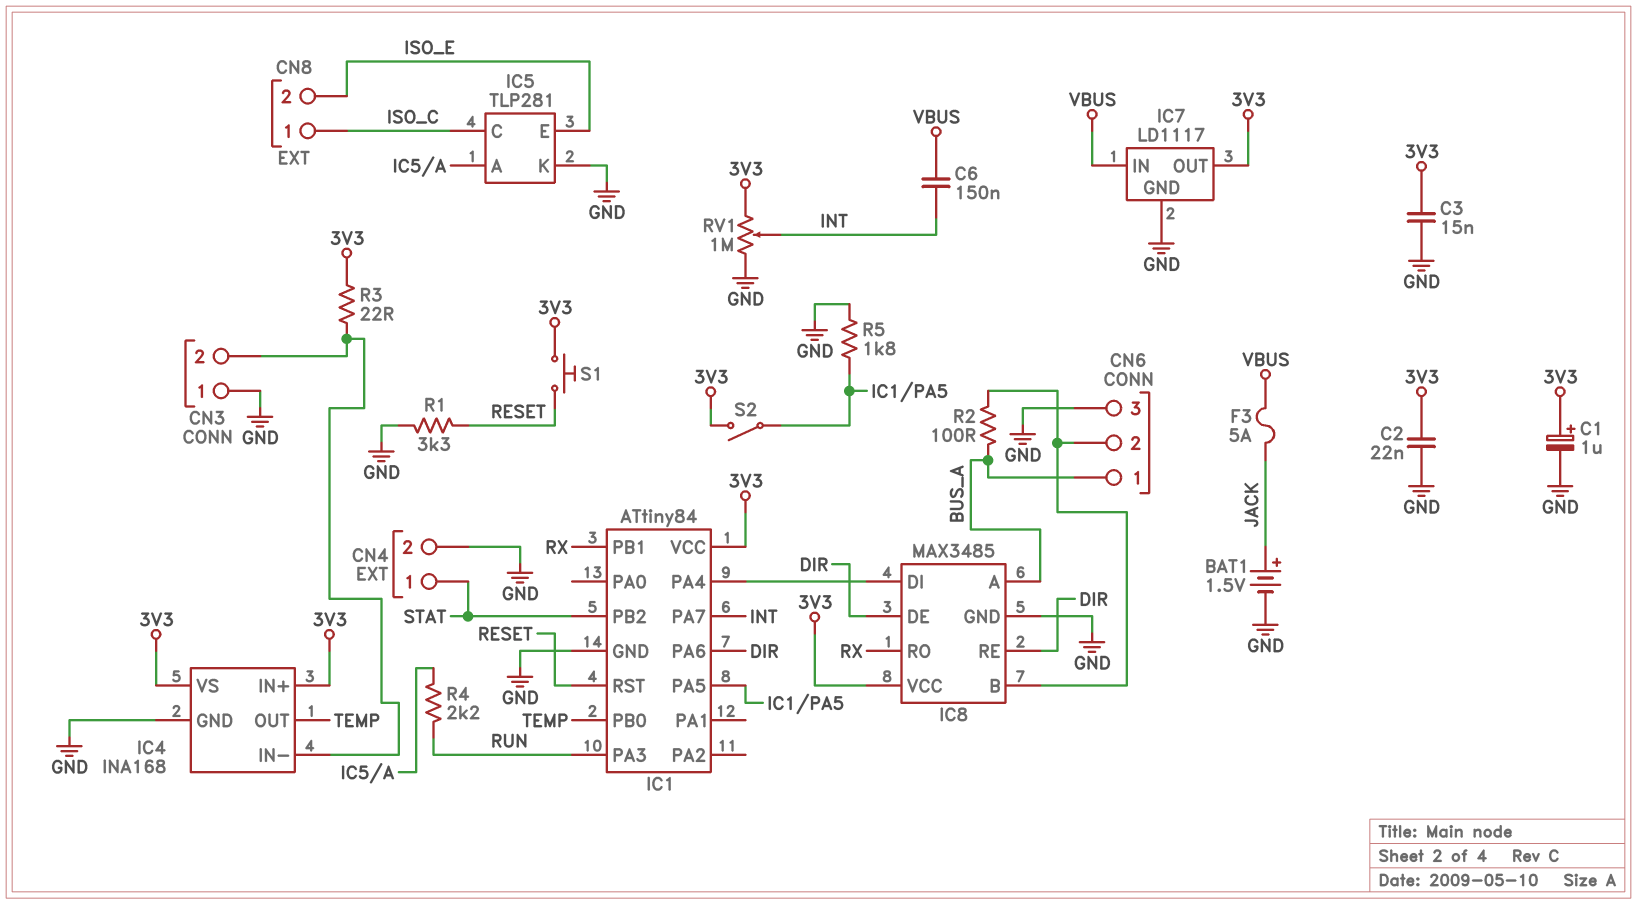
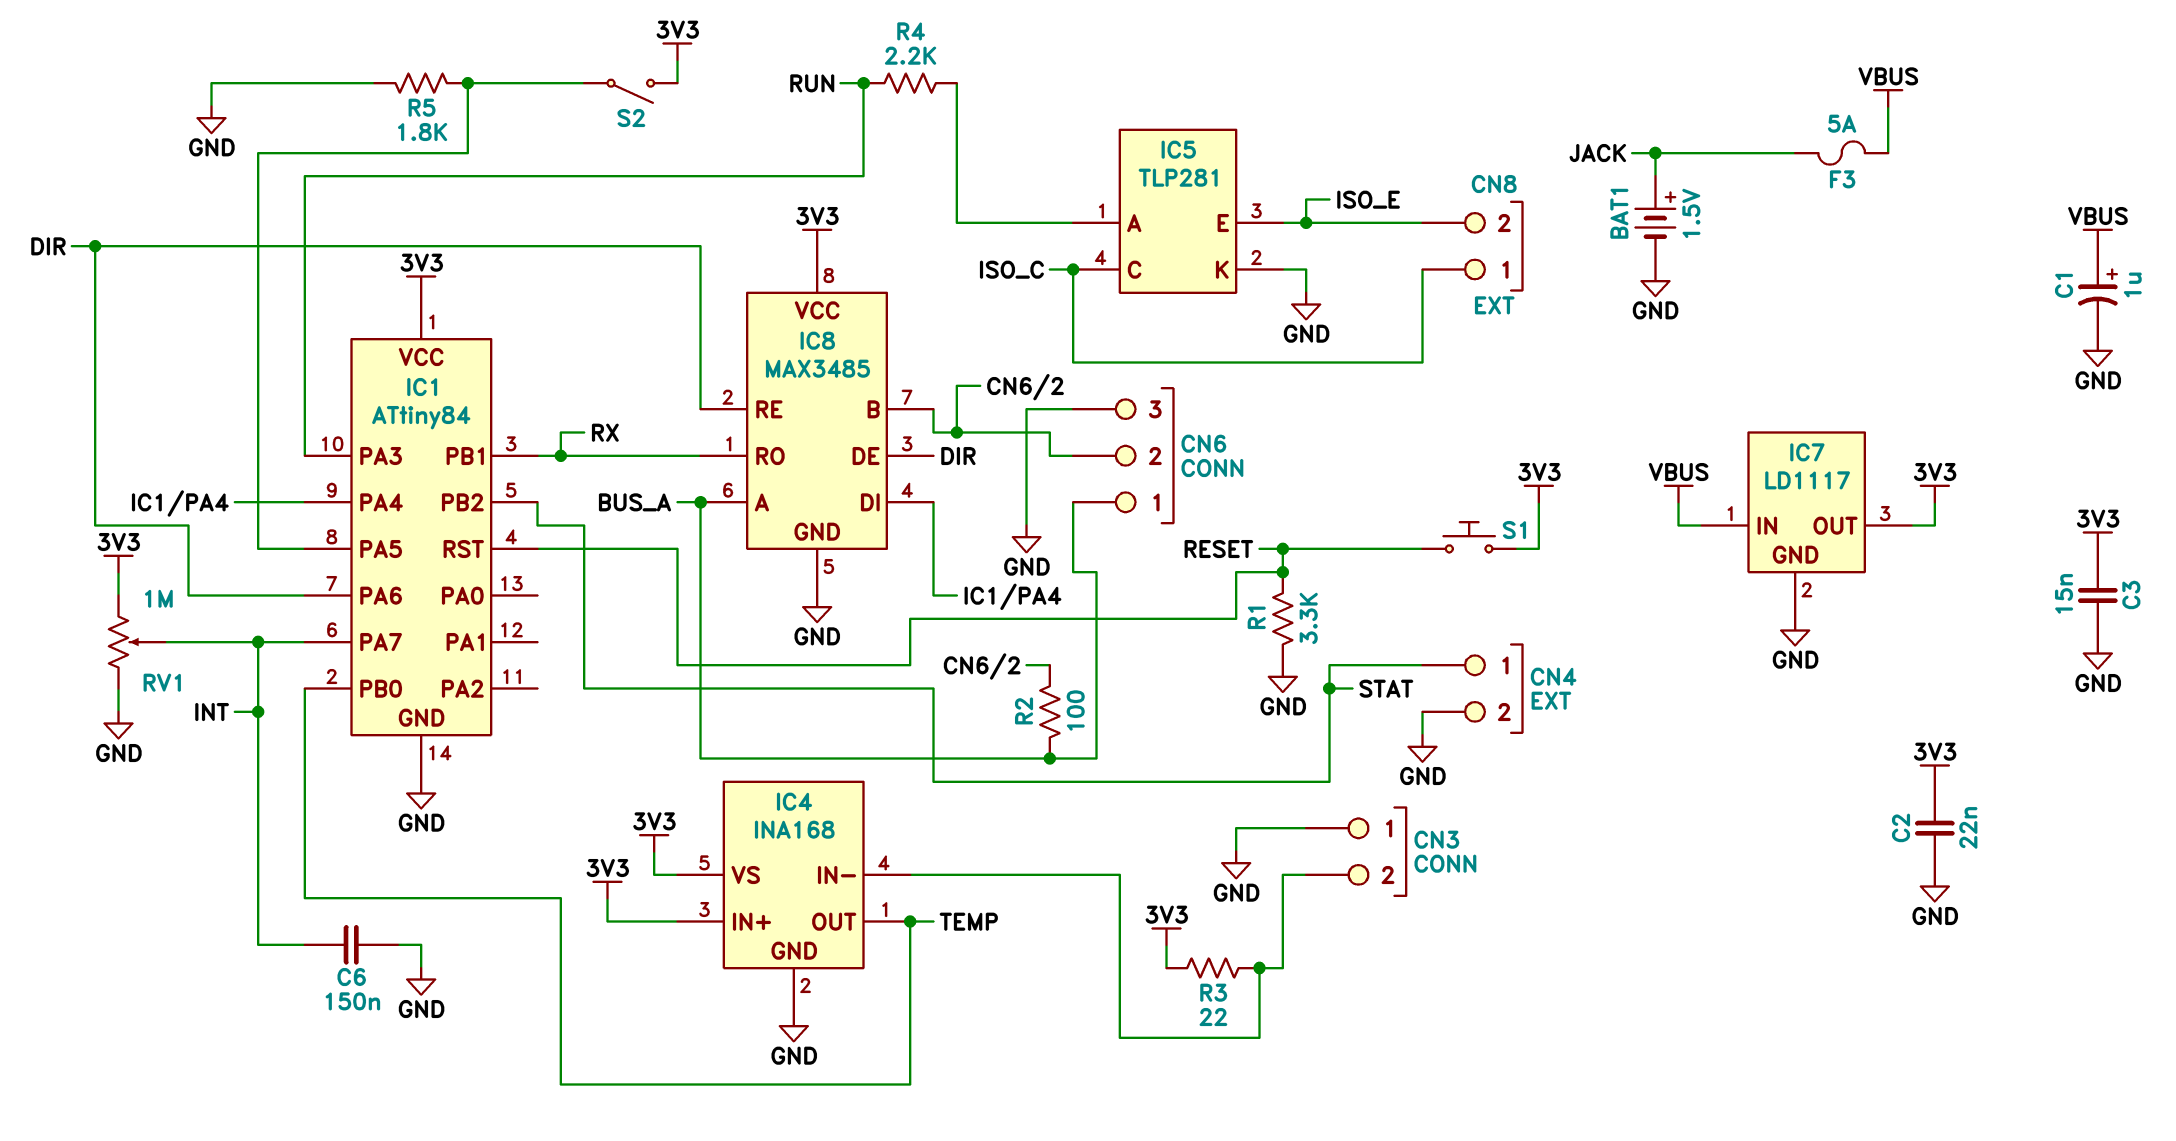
C1: 1uF (plus 3V3, minus GND) -> 1uF (plus VBUS, minus GND)
C6: 150nF (INT, VBUS) -> 150nF (GND, INT)

